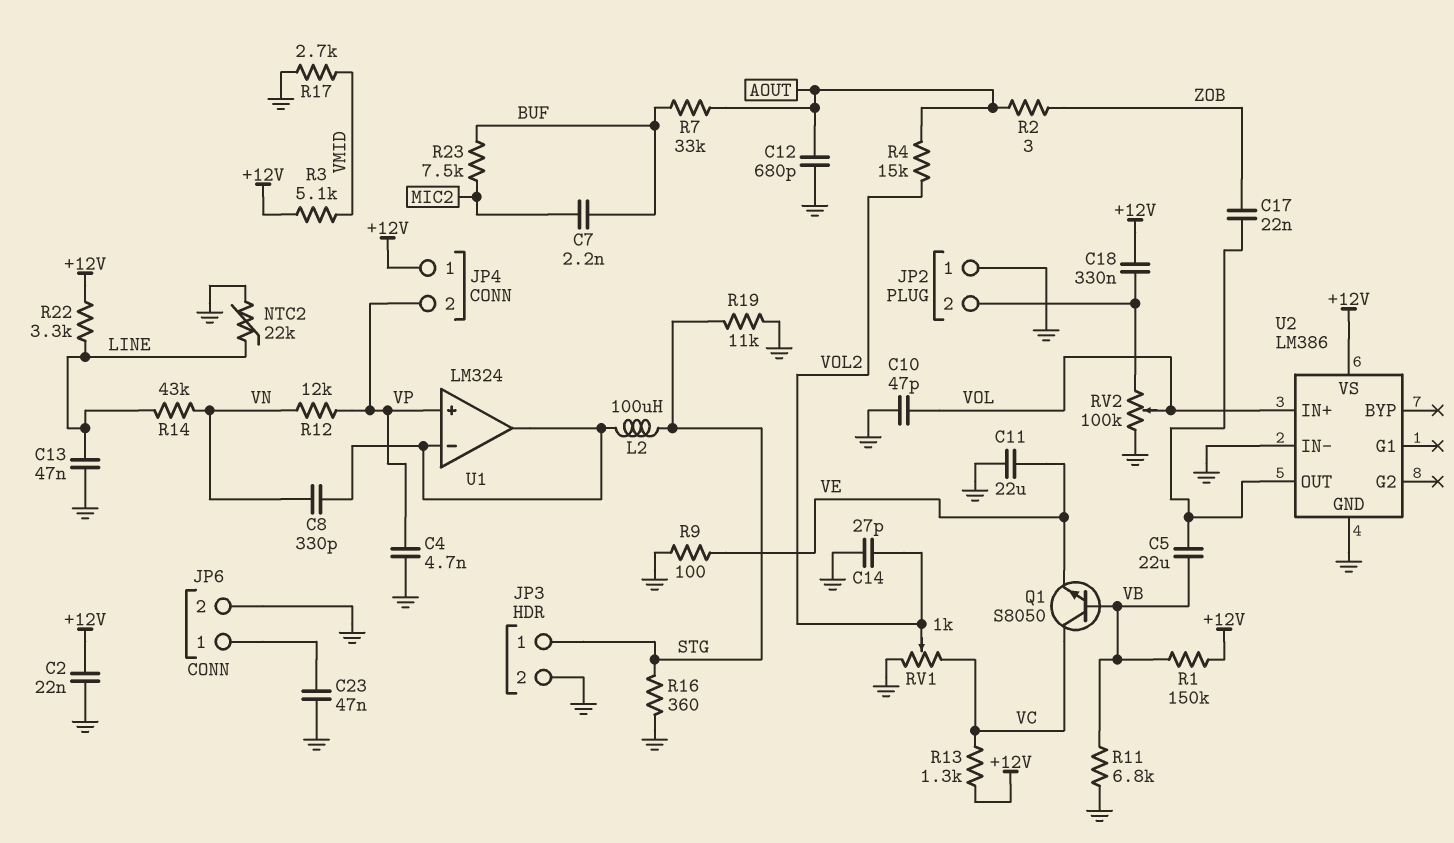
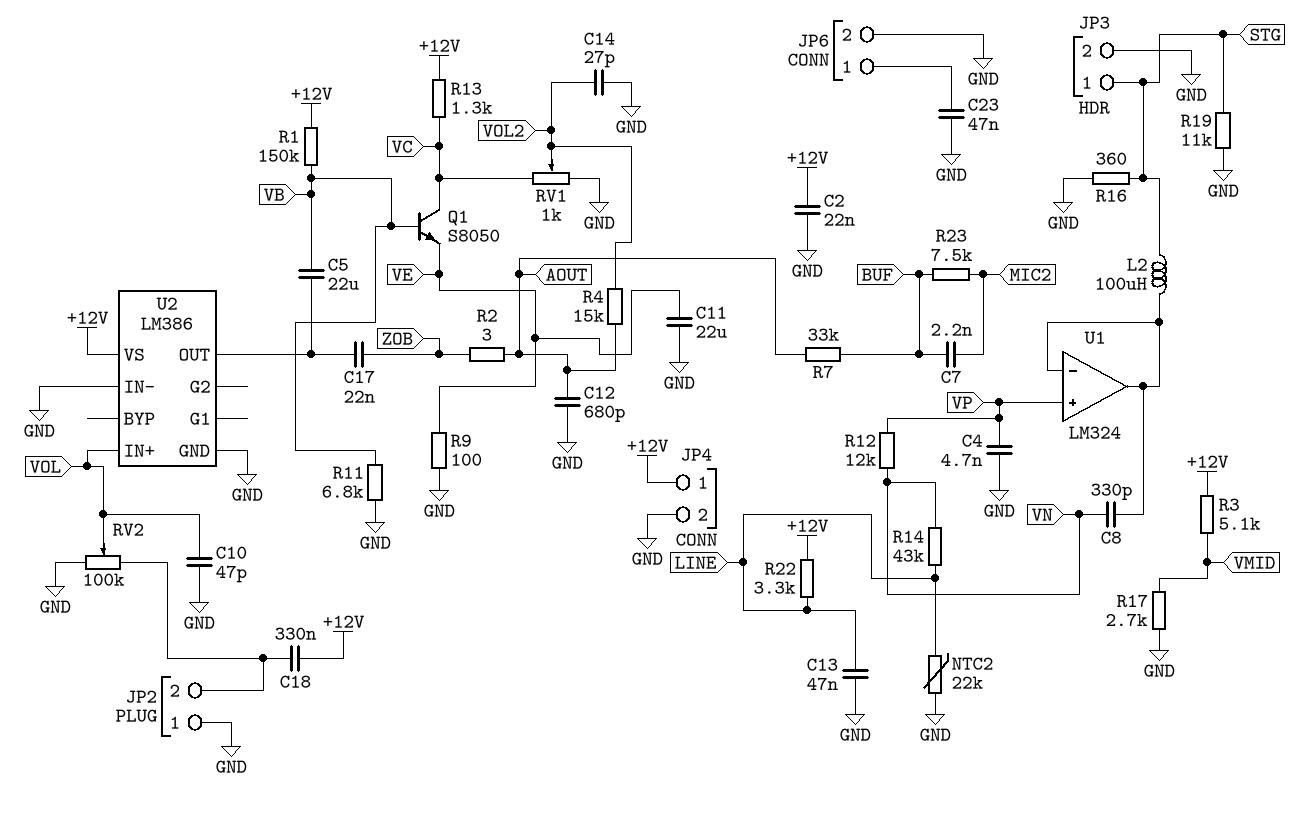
JP4 pin 2: VP -> GND

